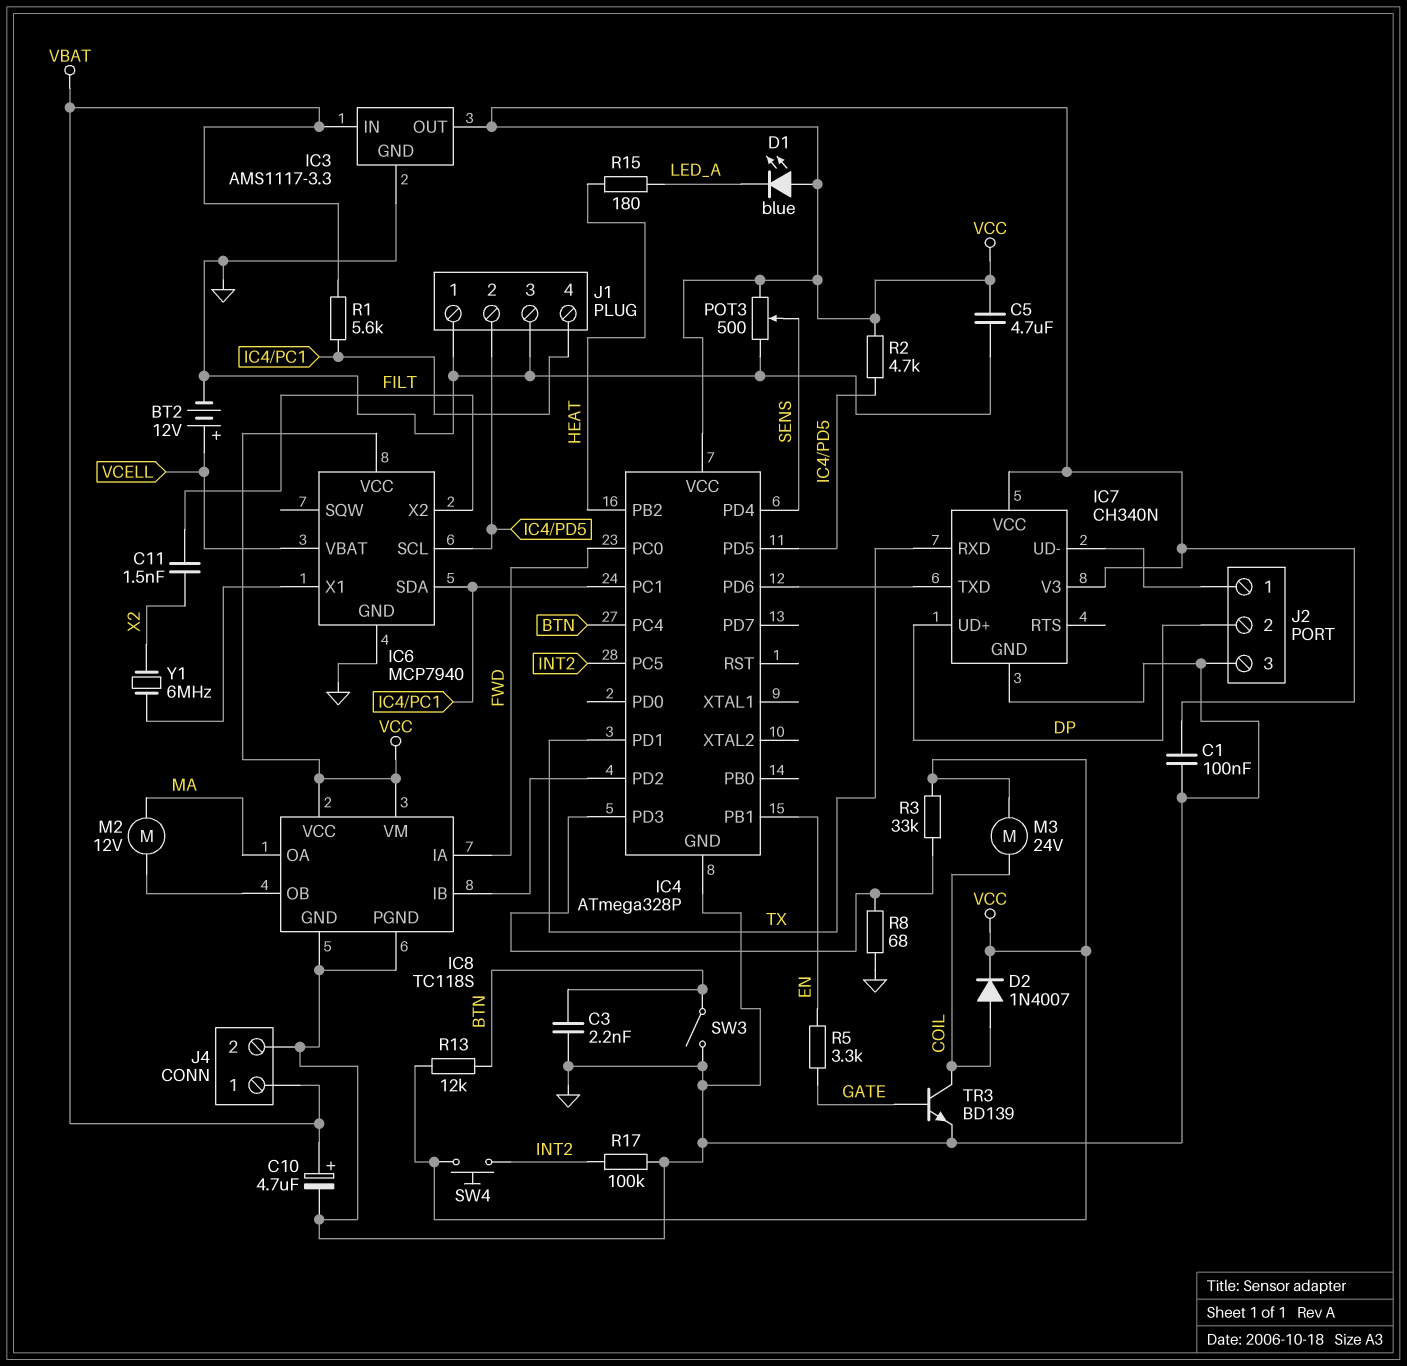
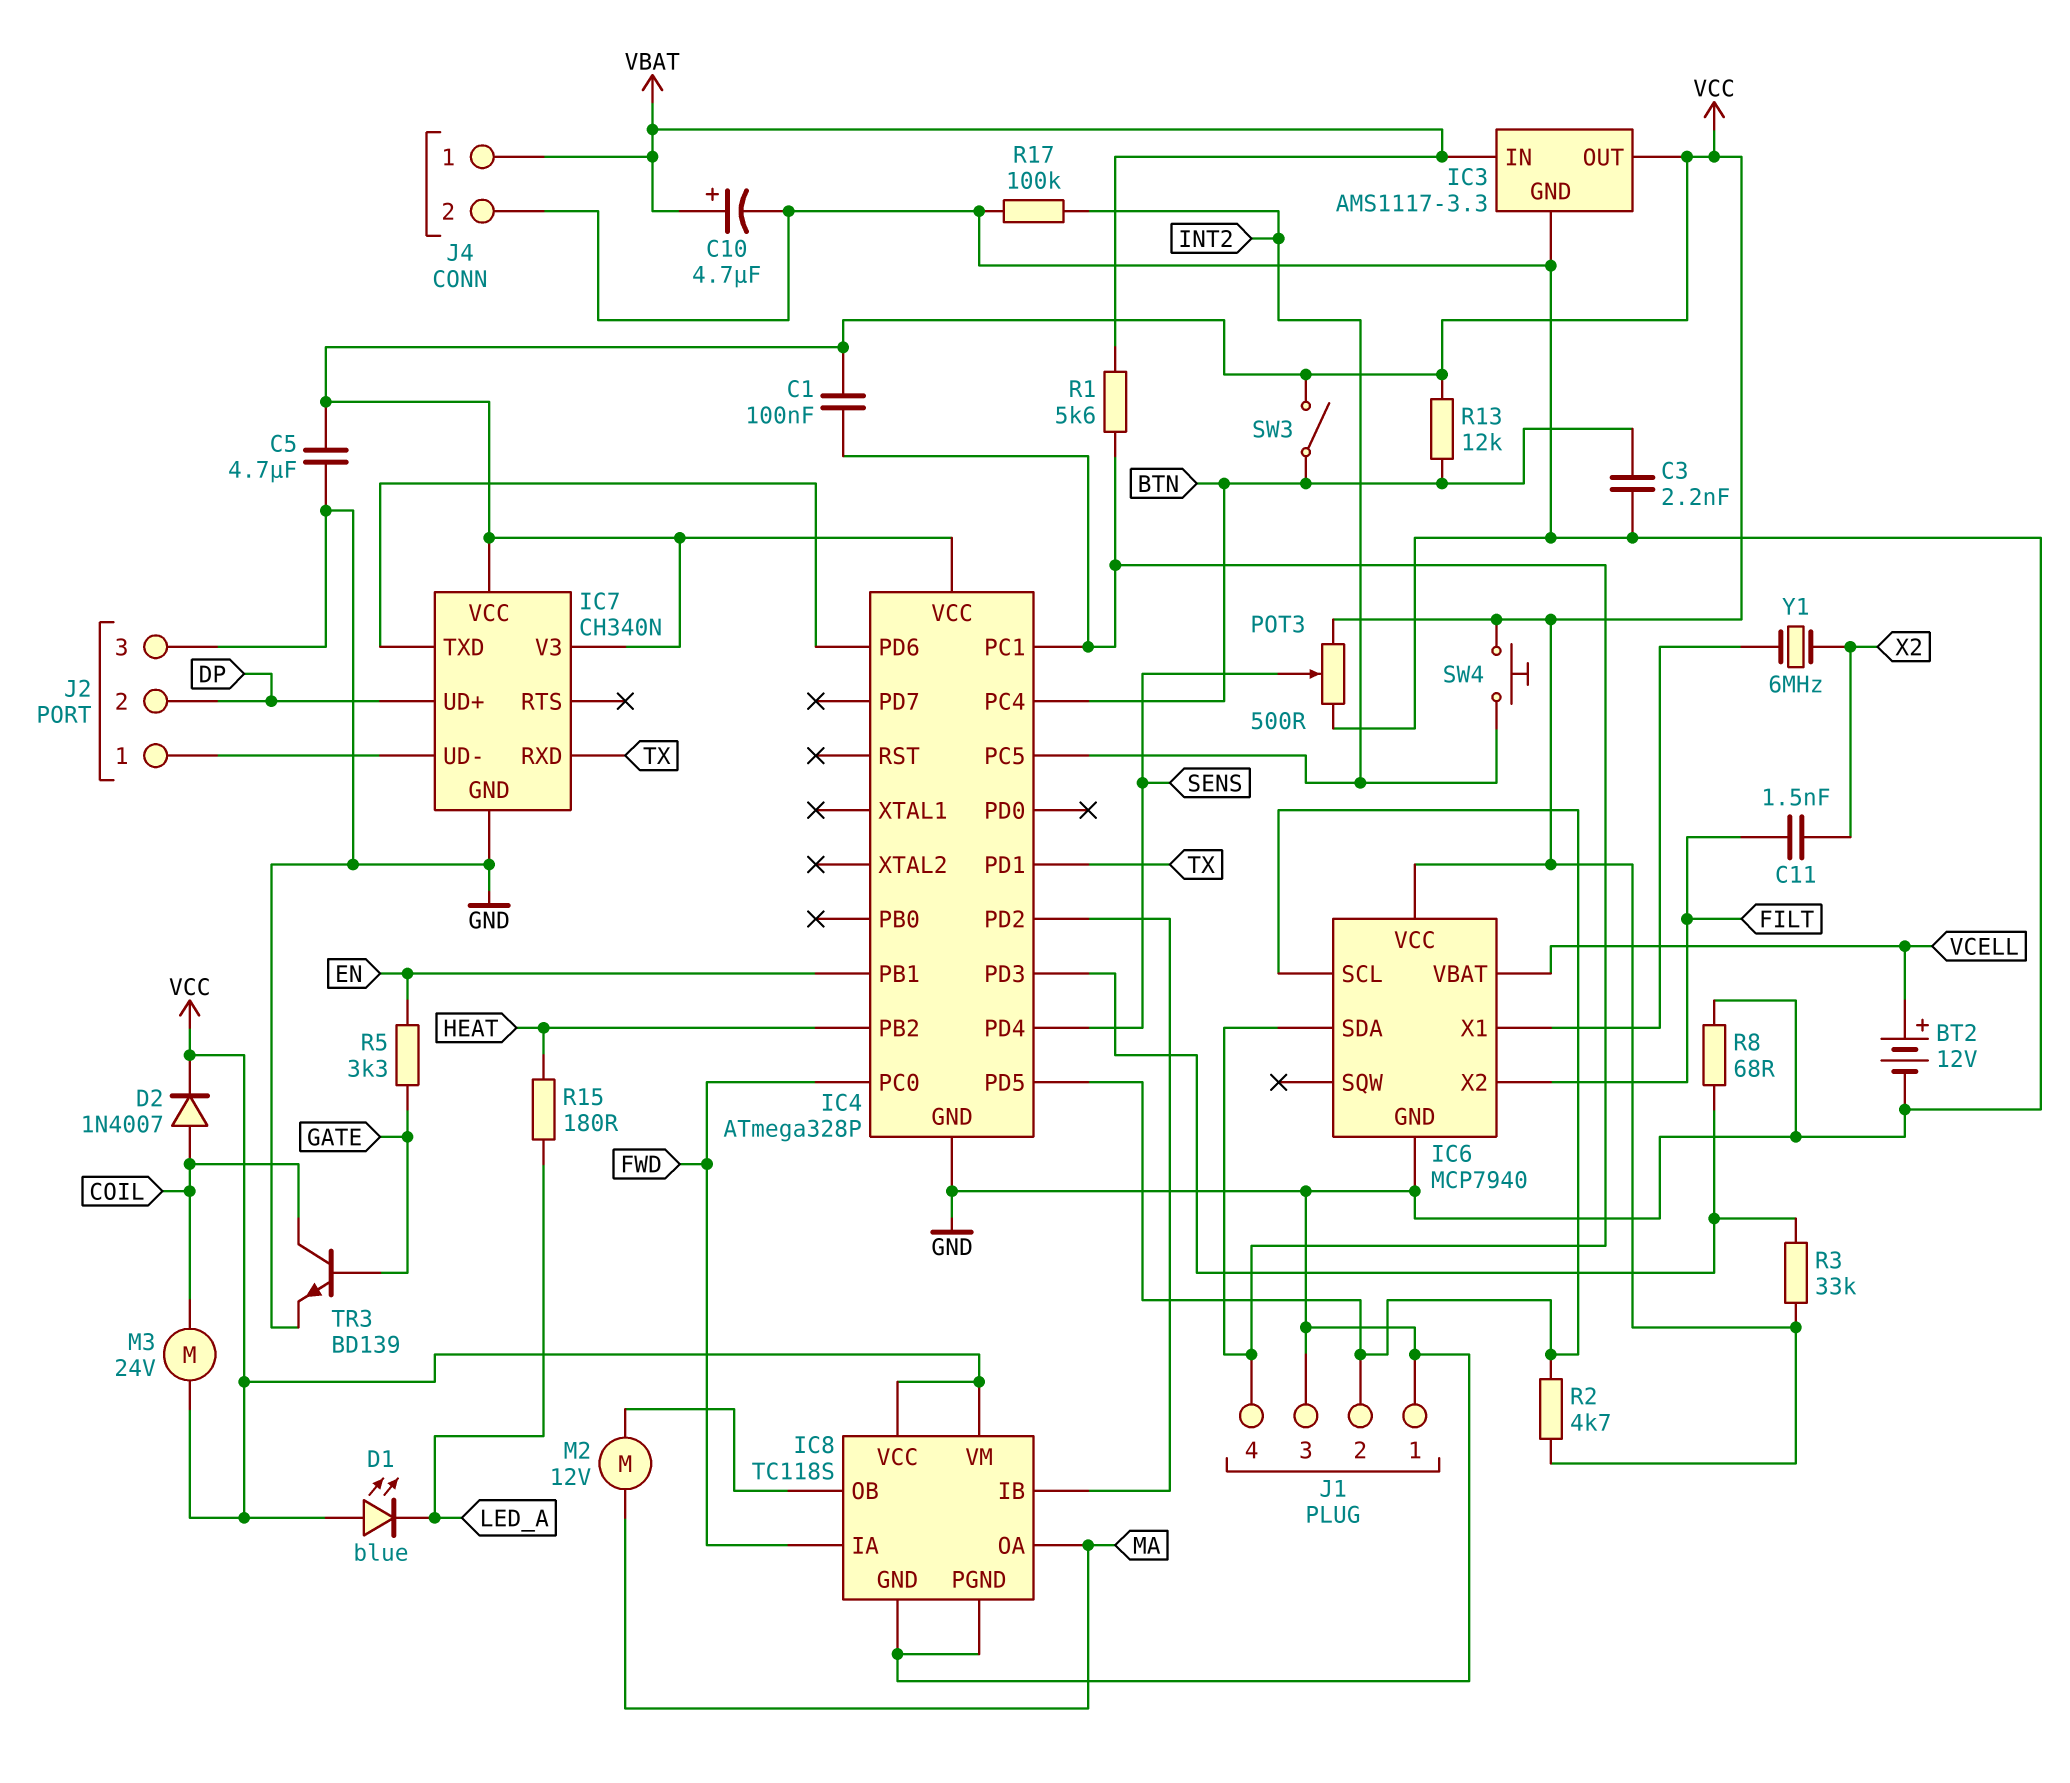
C1: 100nF (GND, VCC) -> 100nF (IC4/PC1, VCC)
SW3: switch (BTN, GND) -> switch (BTN, VCC)

